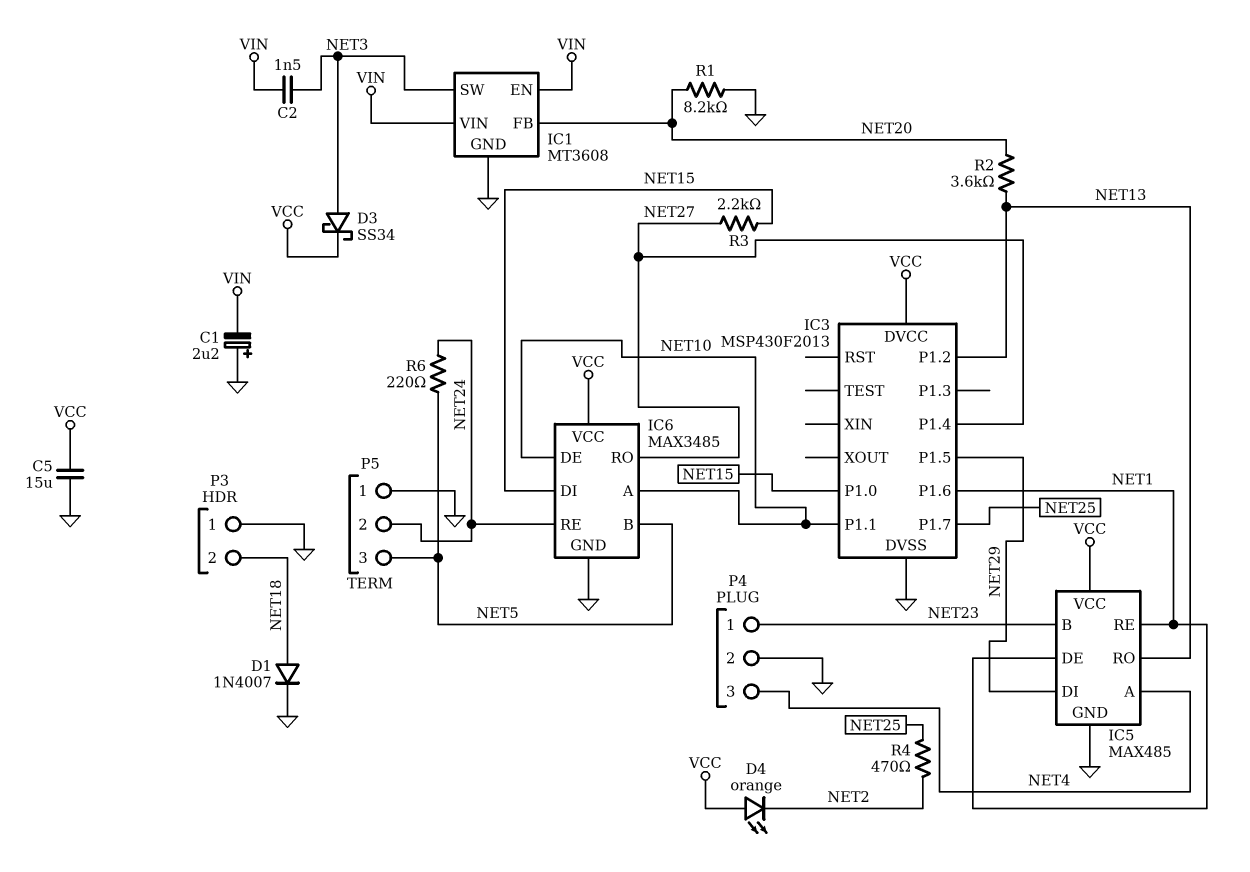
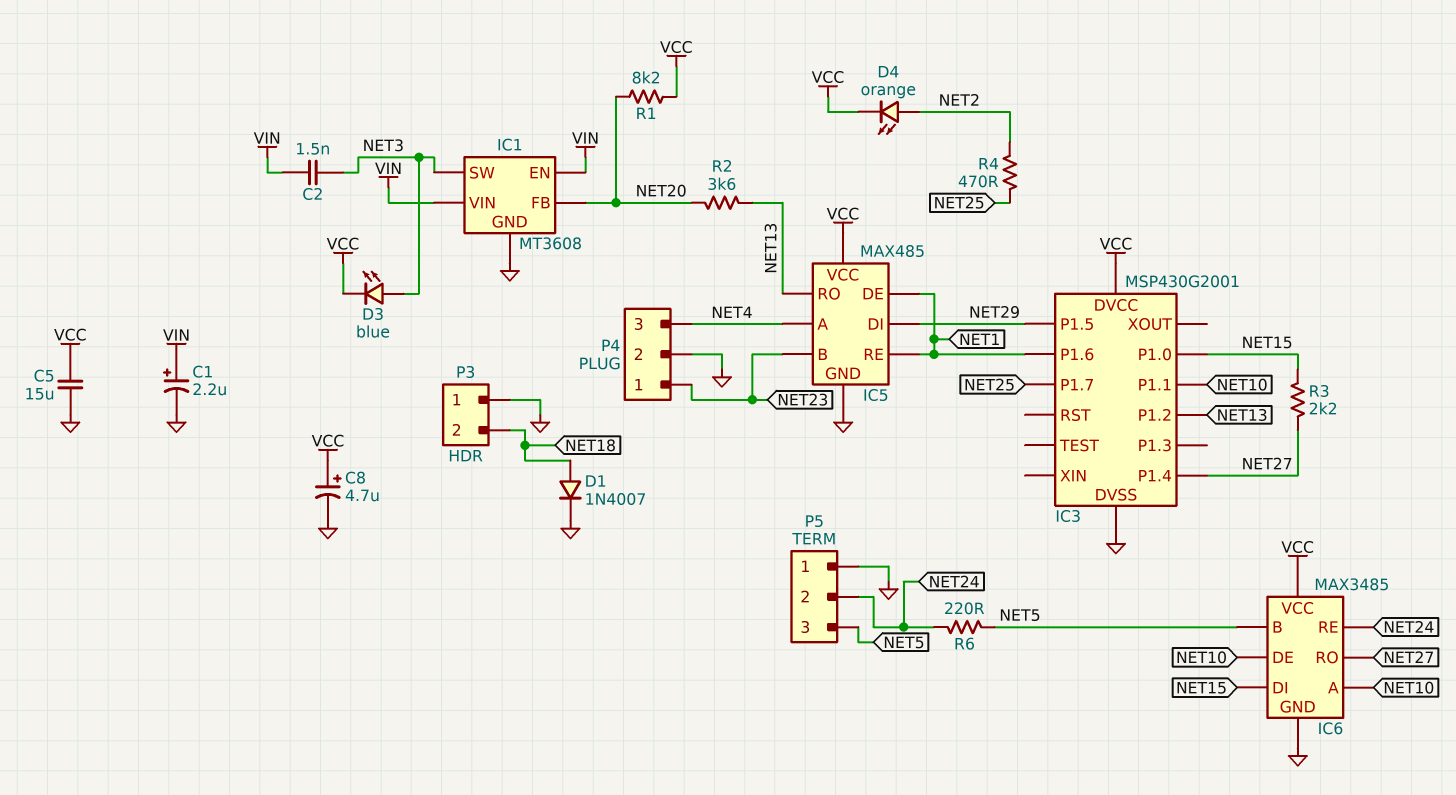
C1: 2.2uF (plus GND, minus VIN) -> 2.2uF (plus VIN, minus GND)
C8: none -> 4.7uF (plus VCC, minus GND)
D3: schottky SS34 (A NET3, K VCC) -> LED blue (A NET3, K VCC)
D4: LED orange (A VCC, K NET2) -> LED orange (A NET2, K VCC)
IC3: MSP430F2013 -> MSP430G2001
R1: 8.2k (GND, NET20) -> 8.2k (NET20, VCC)

